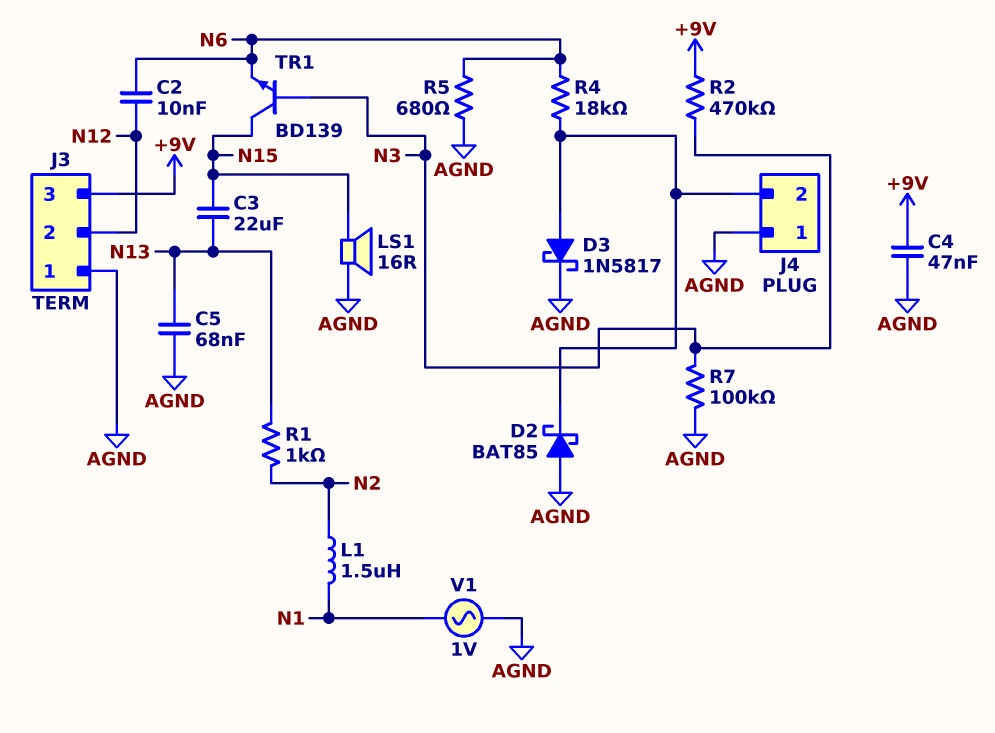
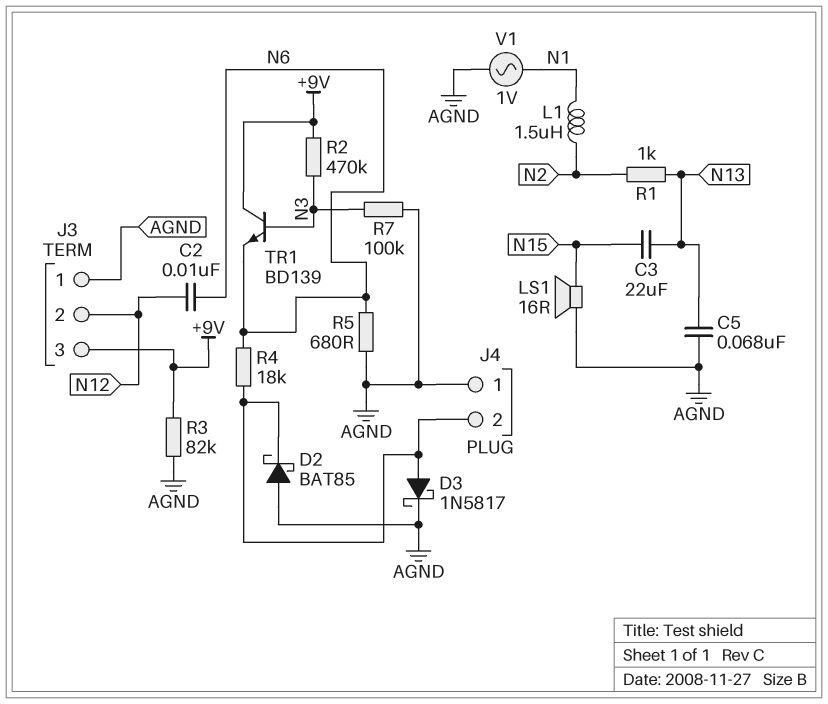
C4: 47nF (+9V, AGND) -> none
R3: none -> 82k (+9V, AGND)
TR1: NPN BD139 (B N3, C N15, E N6) -> NPN BD139 (B N3, C +9V, E N6)

